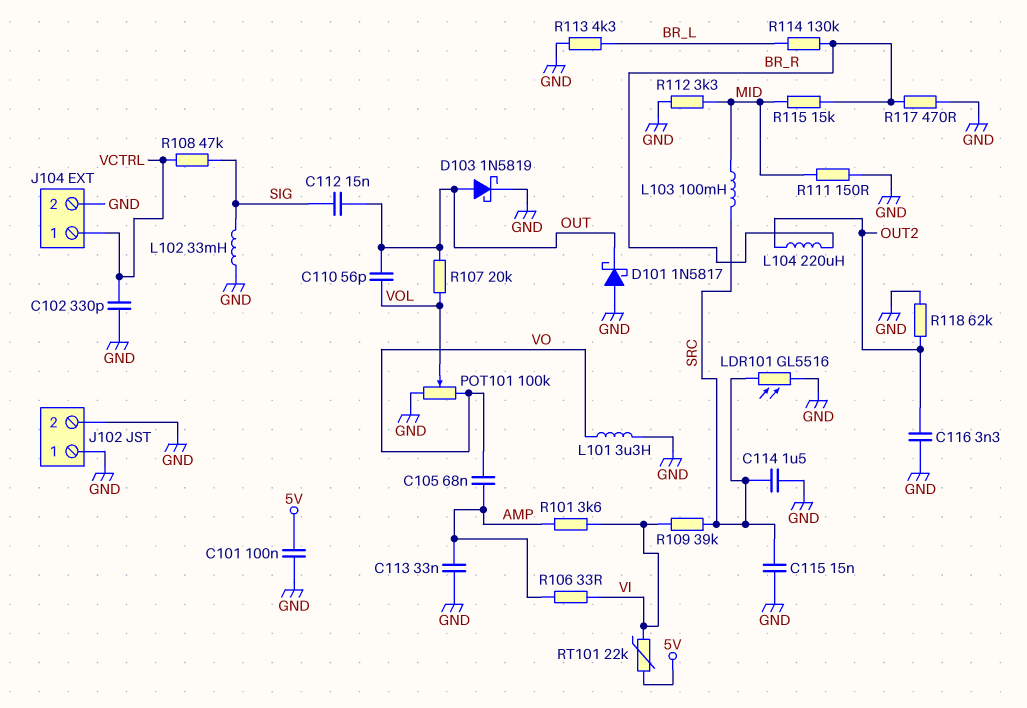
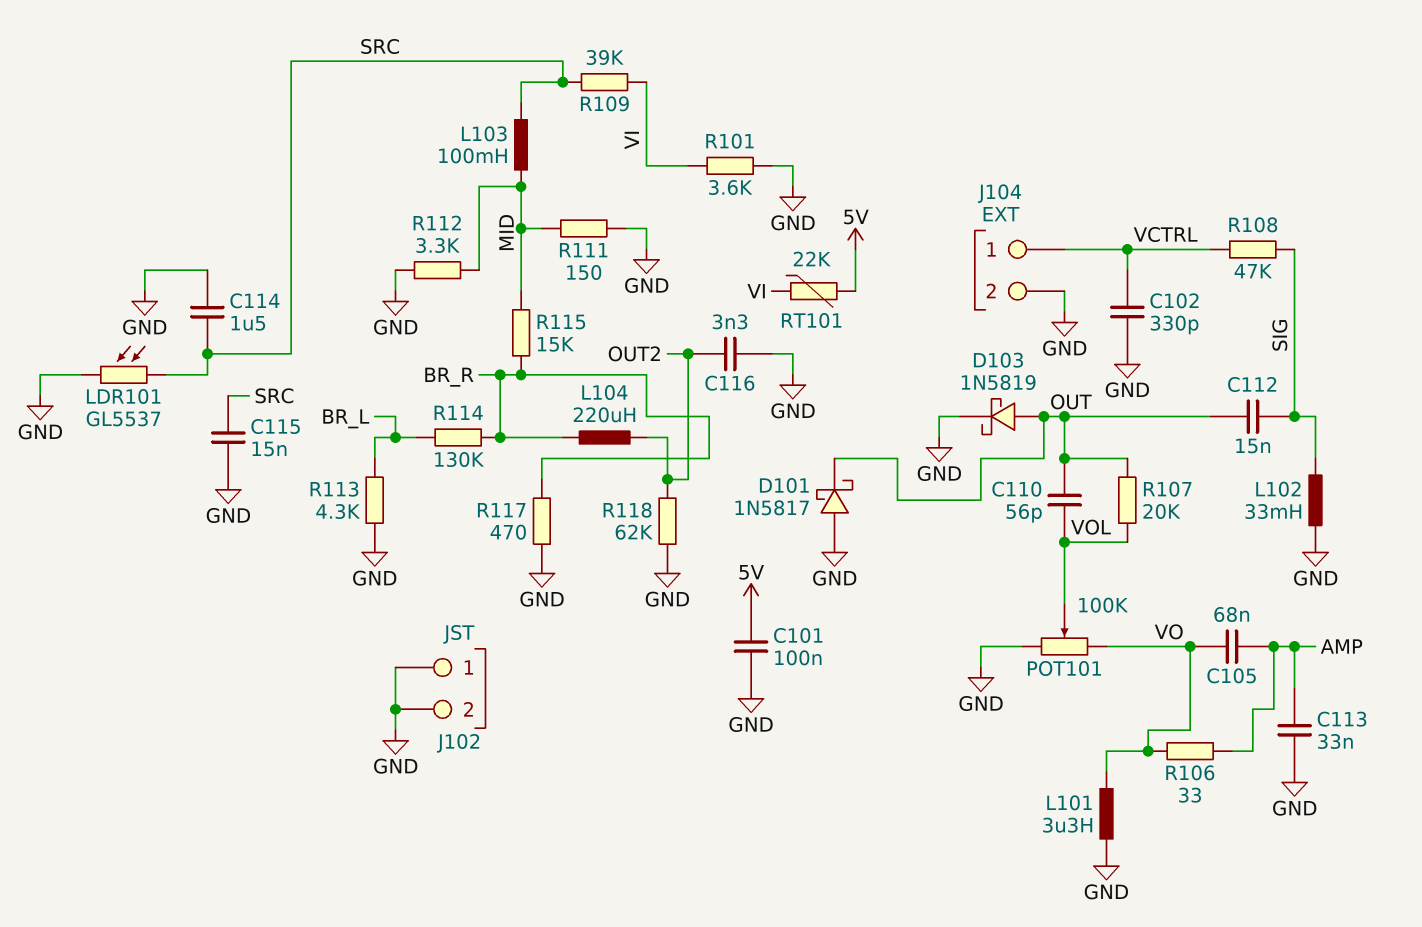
LDR101: GL5516 (GND, SRC) -> GL5537 (GND, SRC)
R101: 3.6k (AMP, VI) -> 3.6k (GND, VI)
R106: 33 (AMP, VI) -> 33 (AMP, VO)

